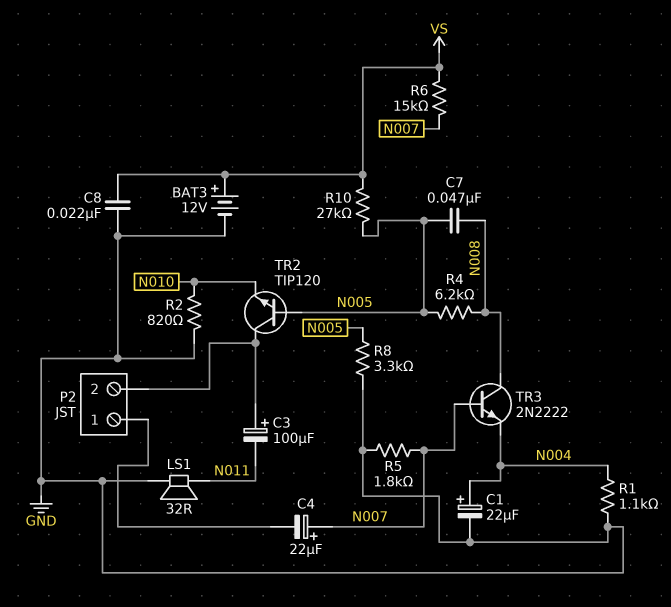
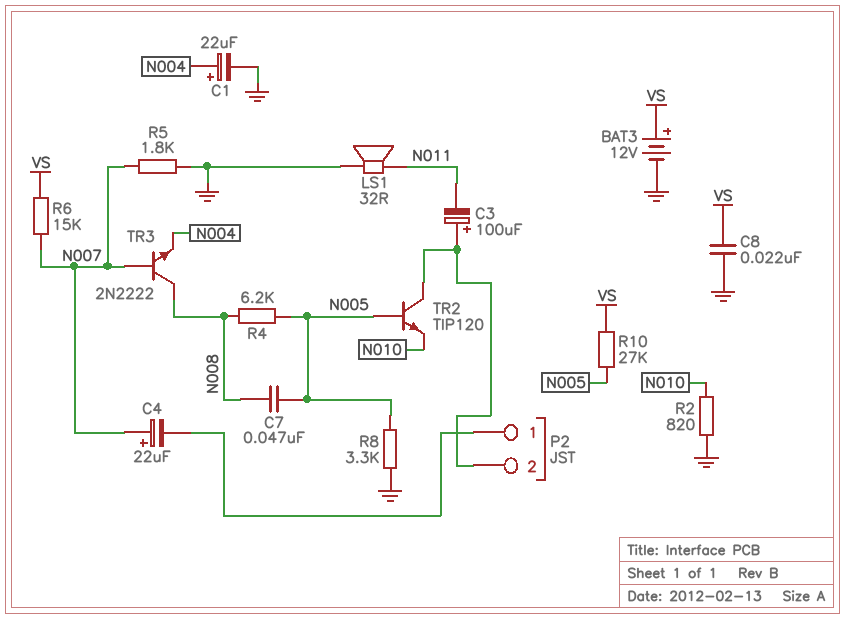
R1: 1.1k (GND, N004) -> none

